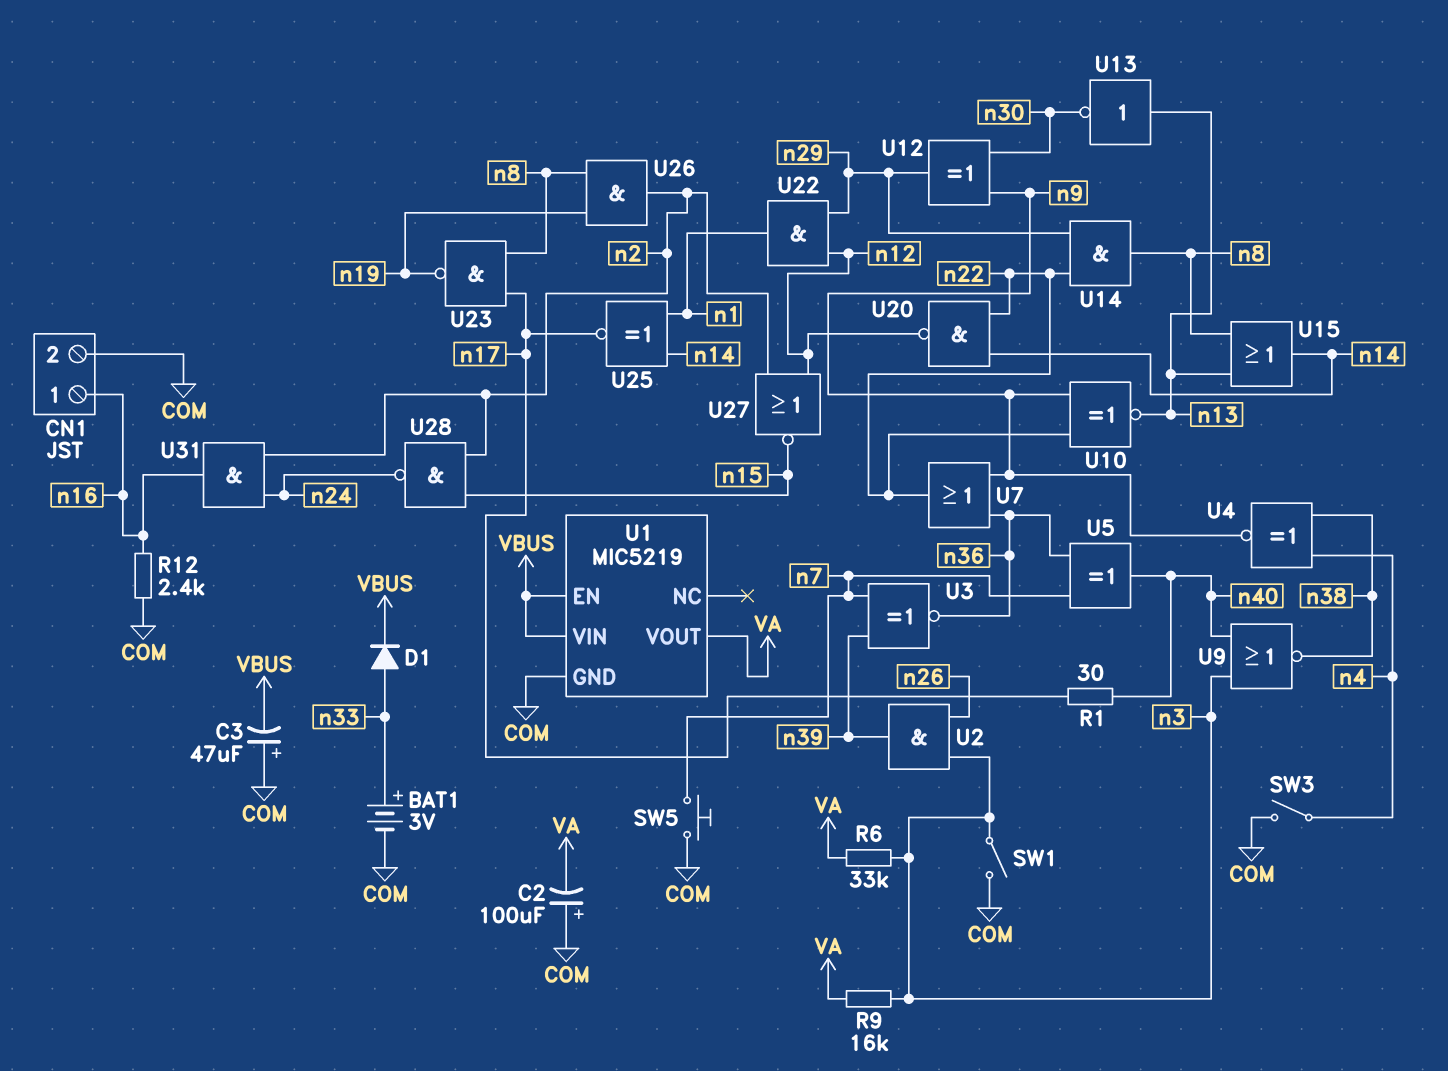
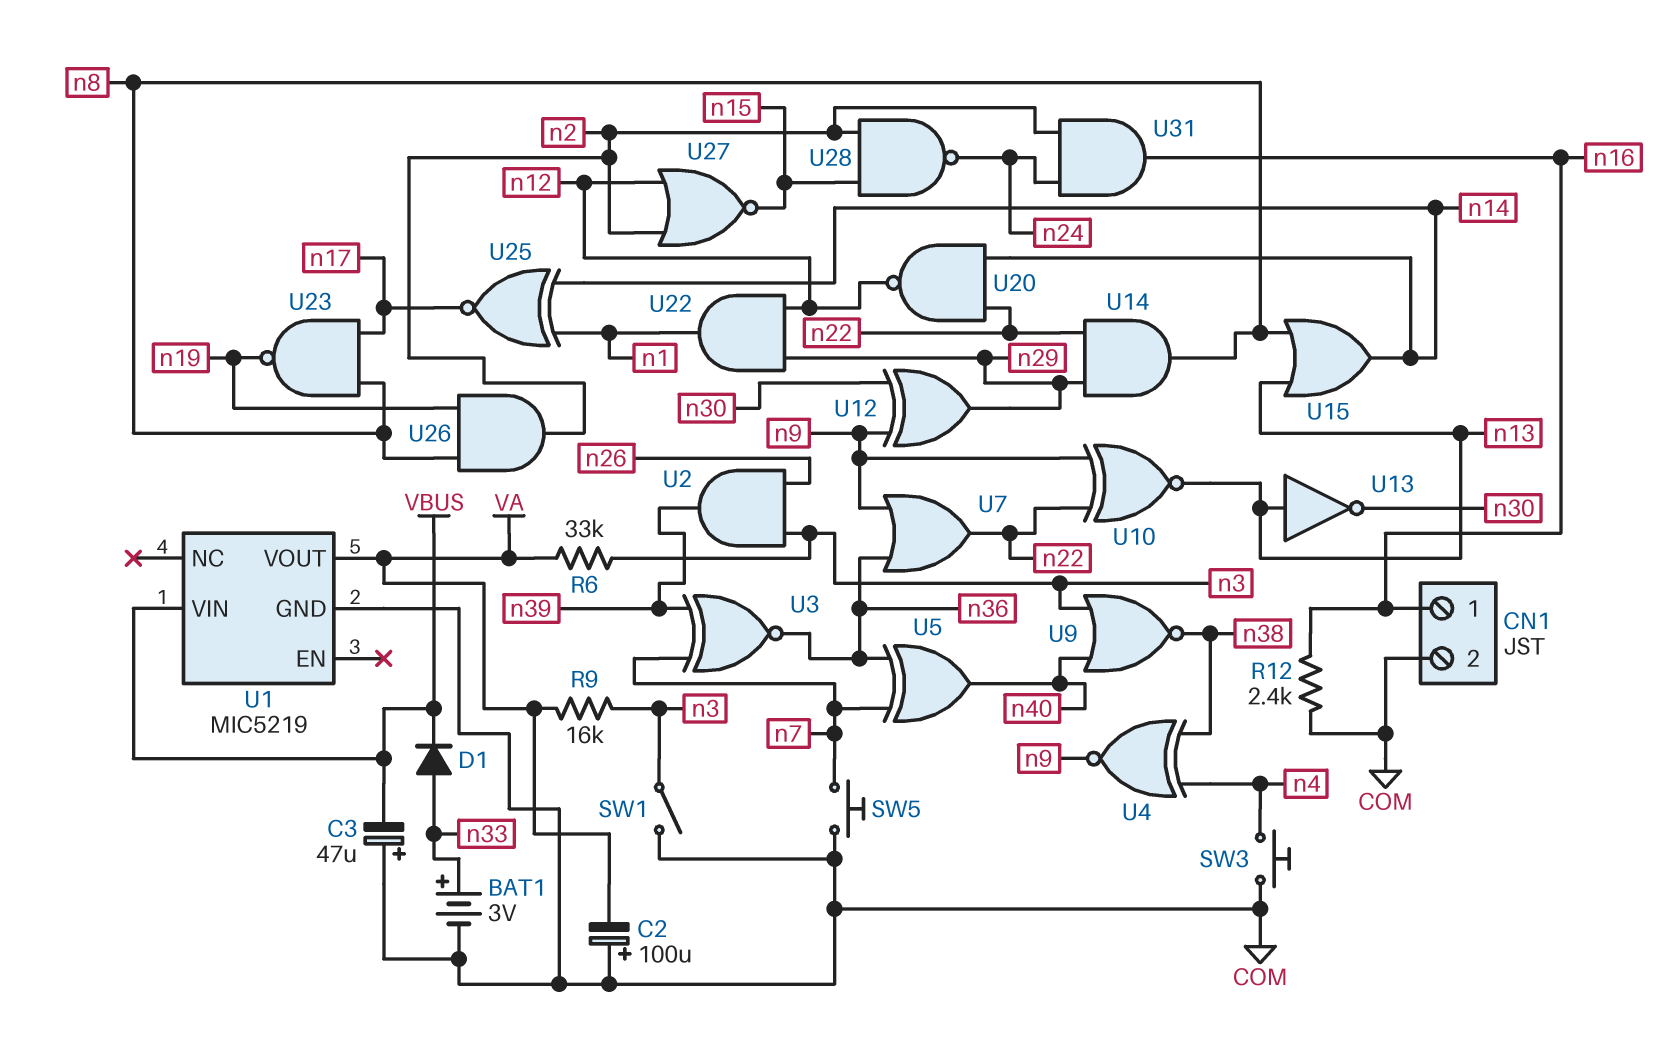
R1: 30 (n17, n40) -> none
SW3: switch (COM, n4) -> button (COM, n4)
U1 pin EN: VBUS -> none

